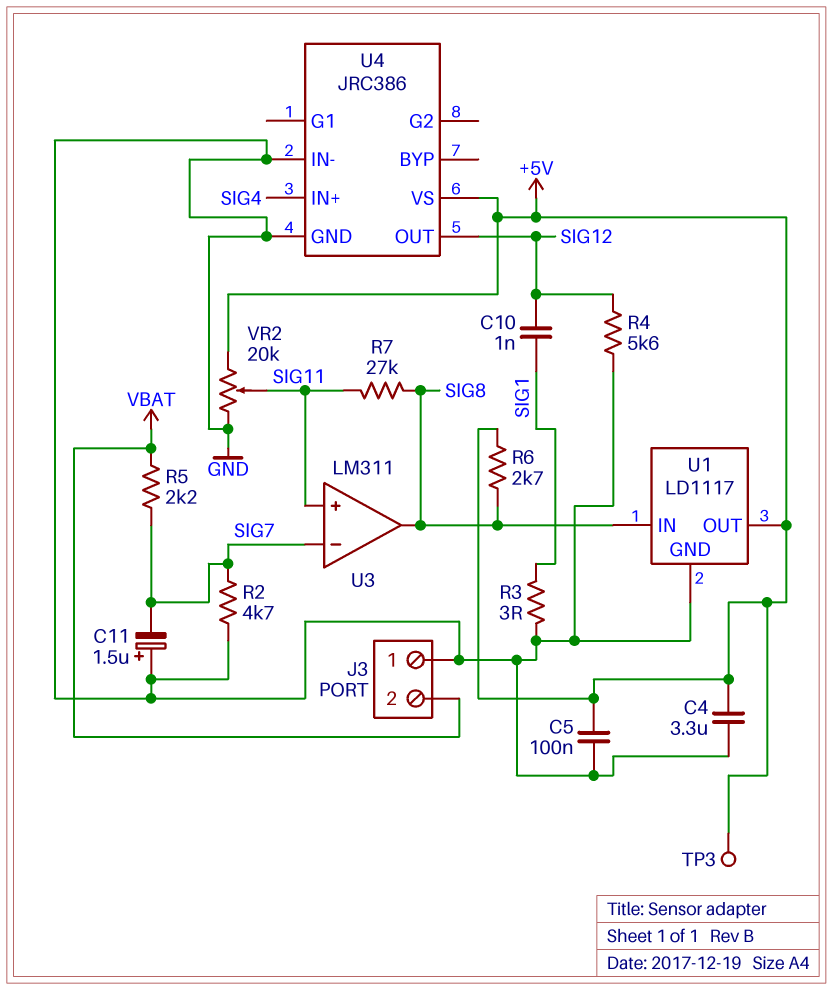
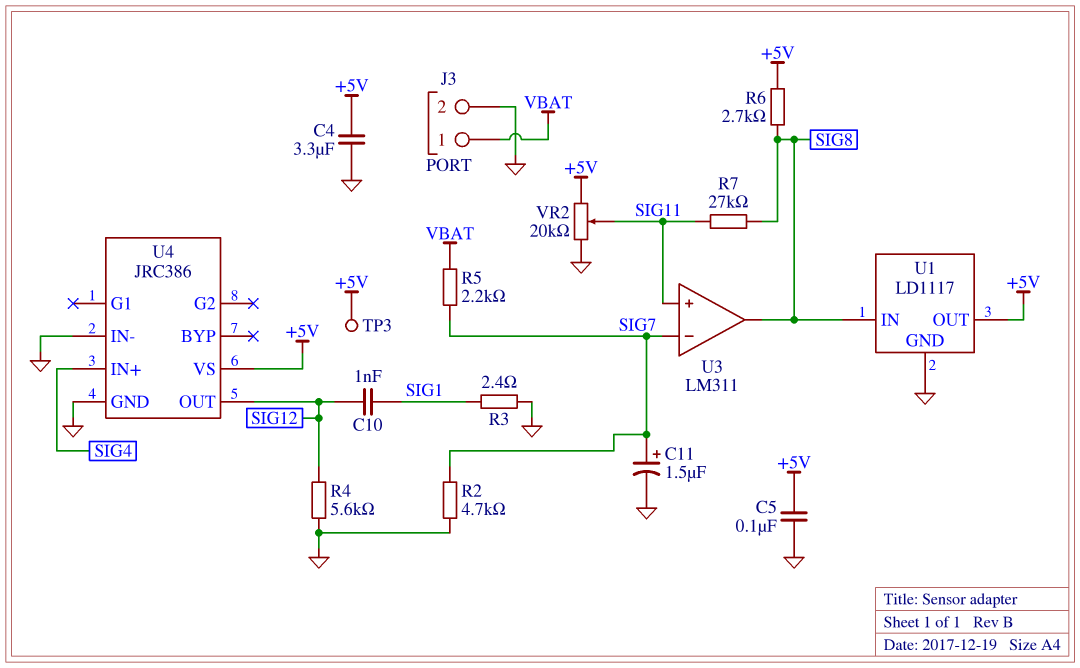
C11: 1.5uF (plus GND, minus SIG7) -> 1.5uF (plus SIG7, minus GND)
J3 pin 1: GND -> VBAT
J3 pin 2: VBAT -> GND
R3: 3 (GND, SIG1) -> 2.4 (GND, SIG1)

